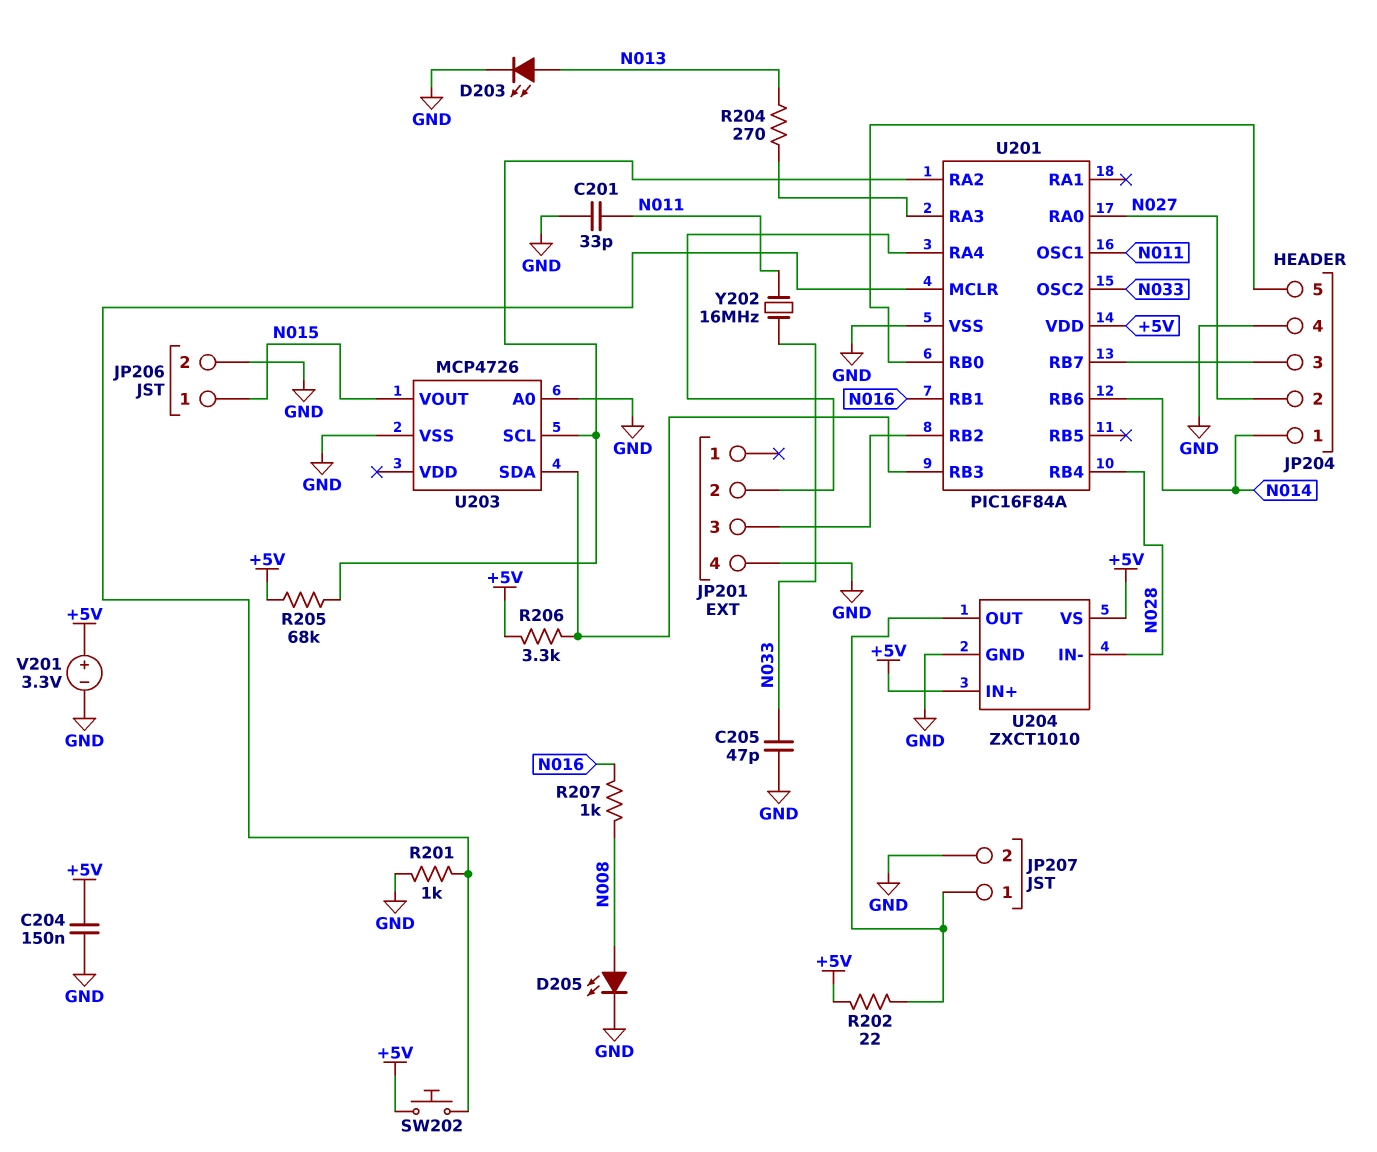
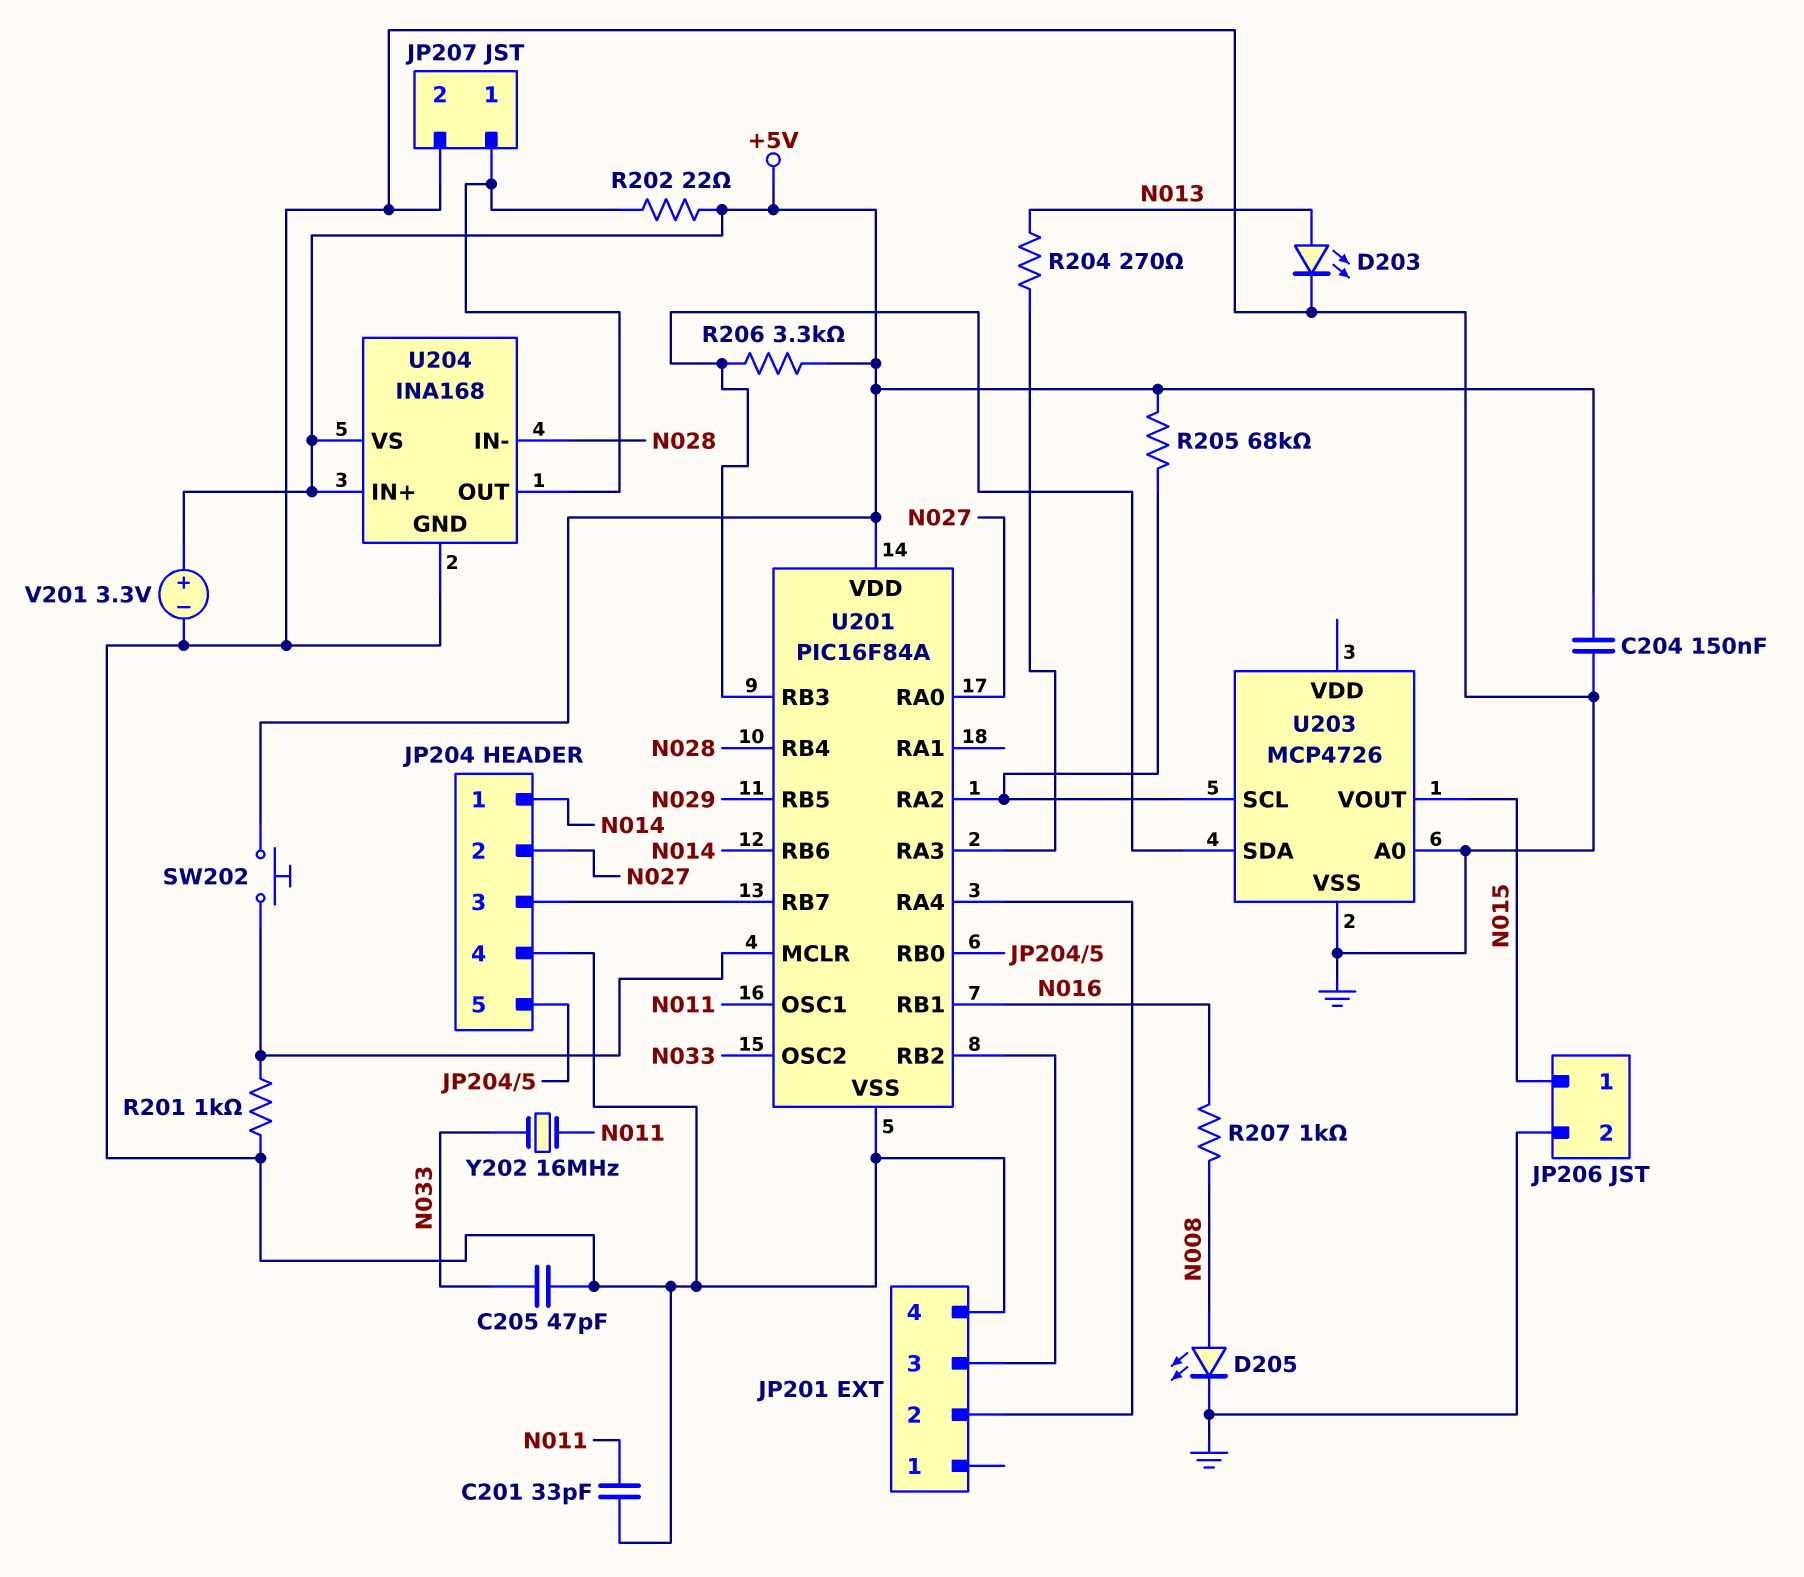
U201 pin RB5: none -> N029
U204: ZXCT1010 -> INA168

